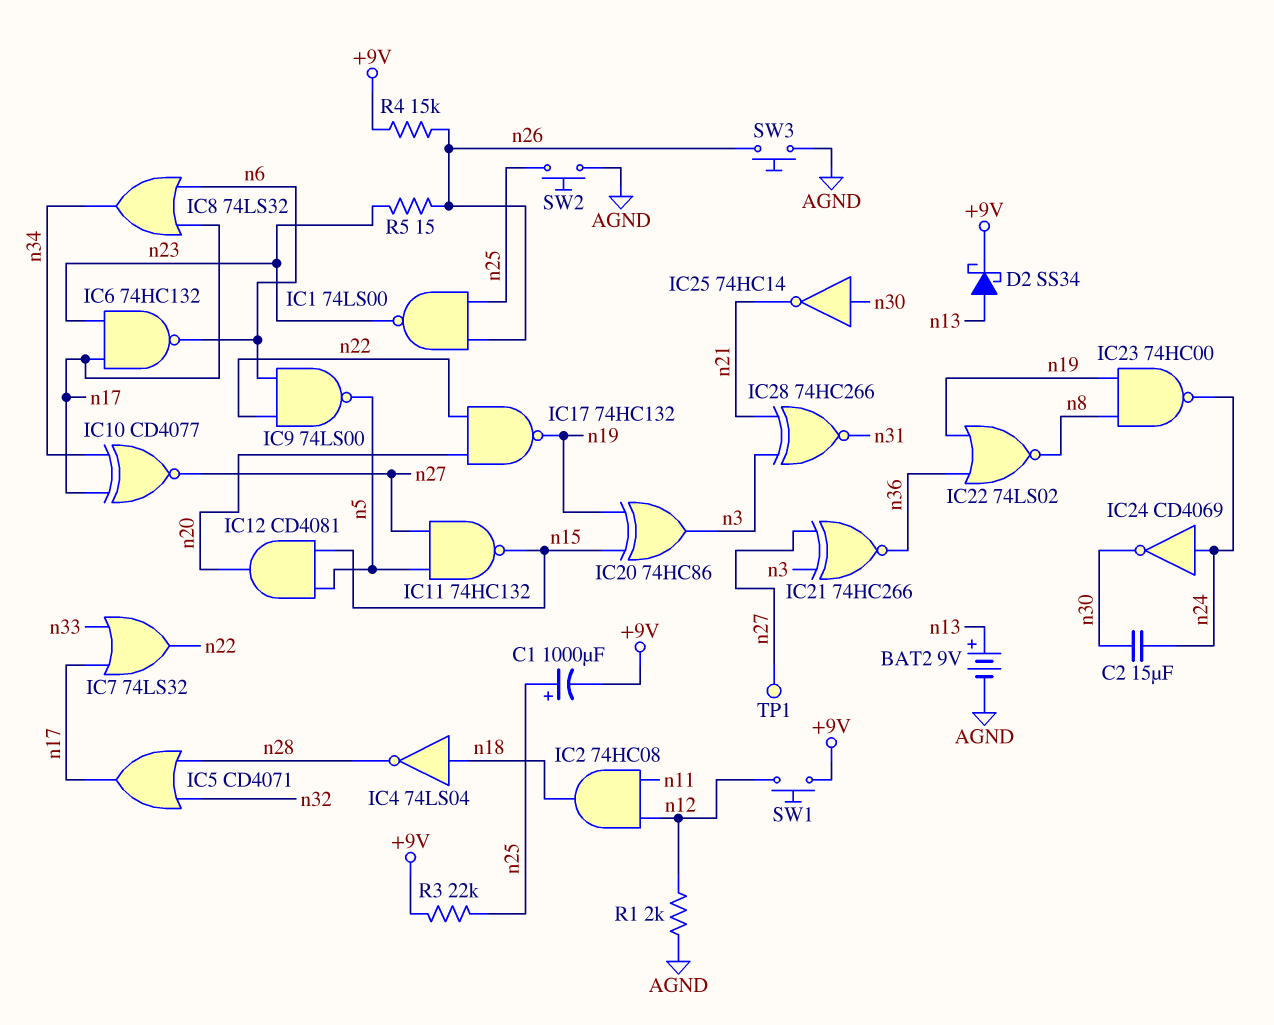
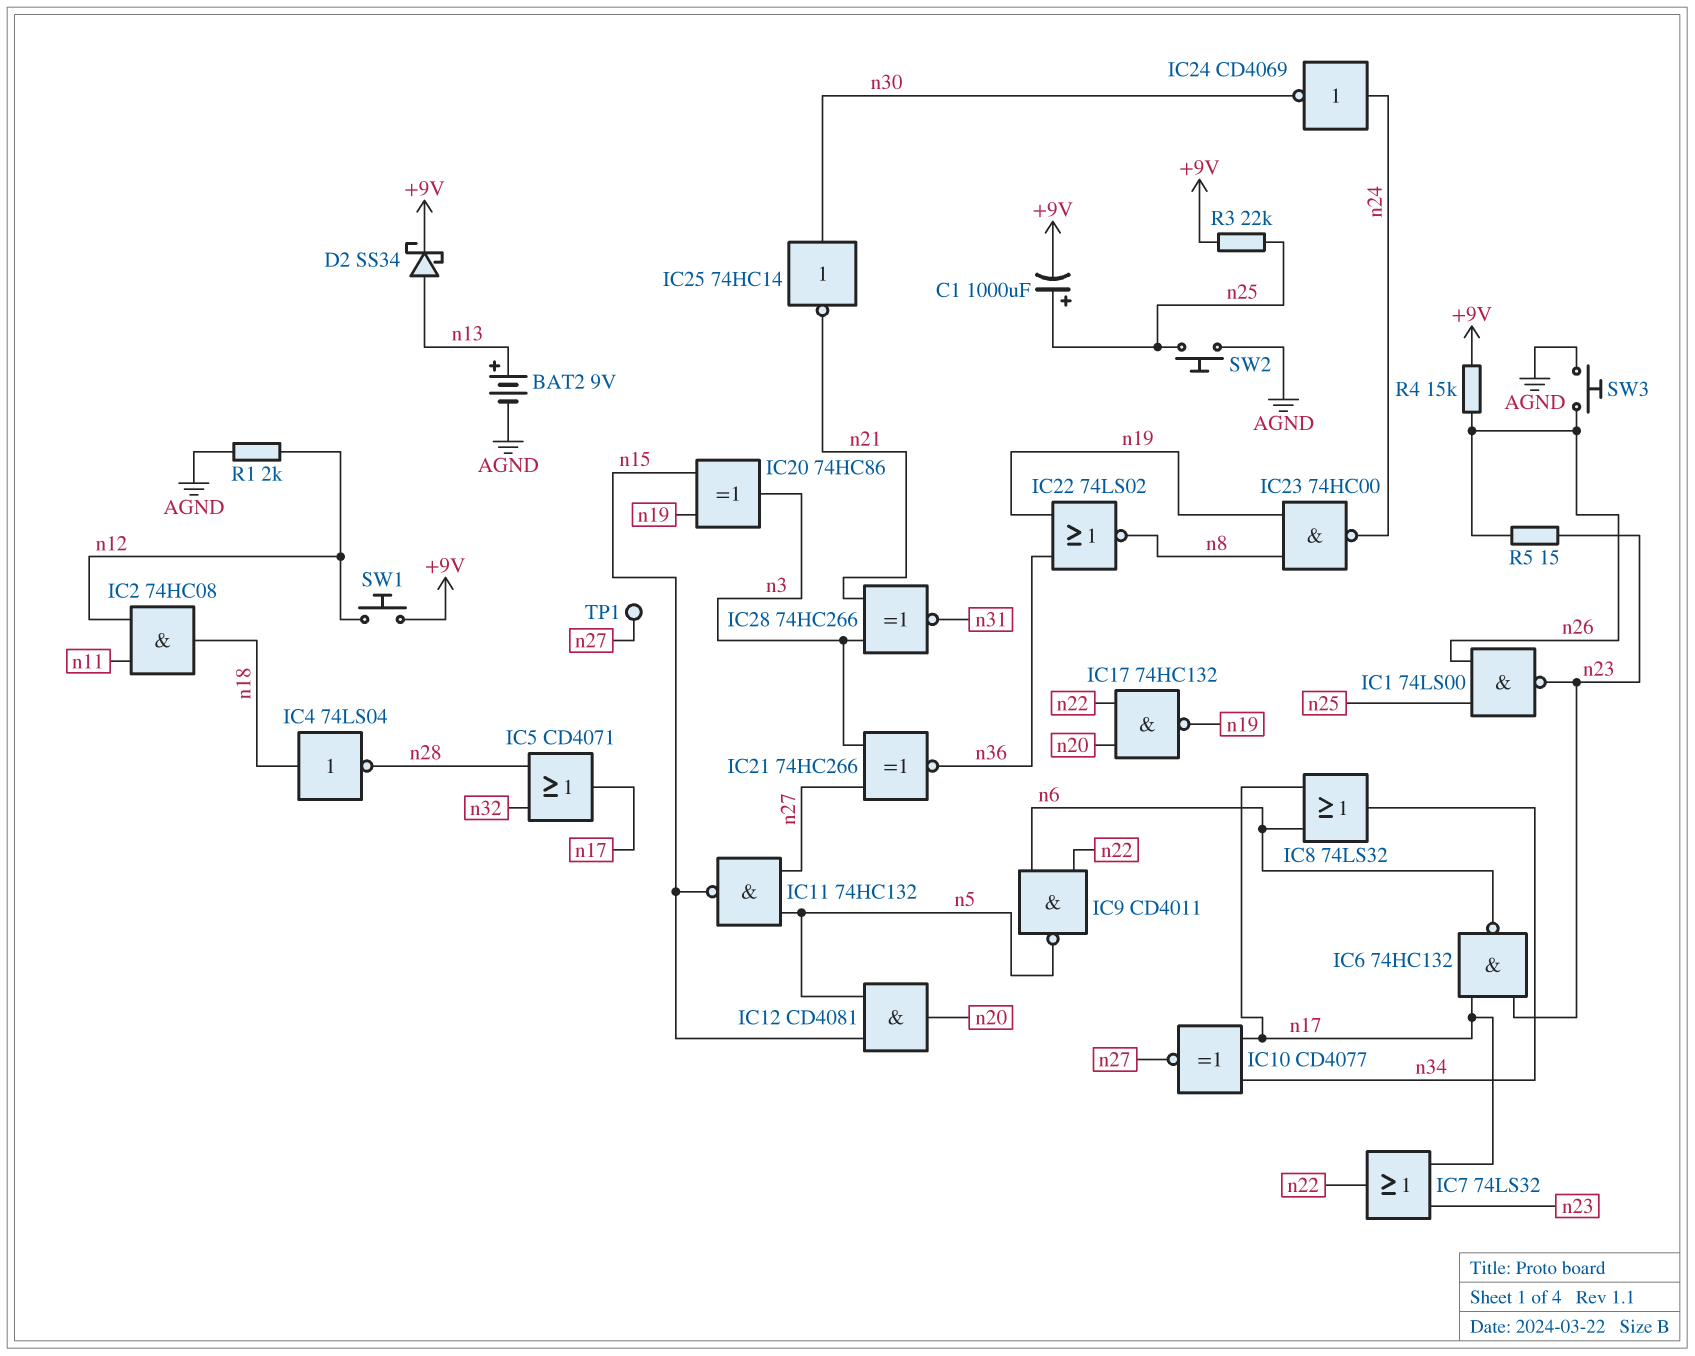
C2: 15uF (n24, n30) -> none
IC7: OR 74LS32 (in n17, in n33, out n22) -> OR 74LS32 (in n17, in n23, out n22)
IC9: NAND 74LS00 (in n6, in n22, out n5) -> NAND CD4011 (in n6, in n22, out n5)

